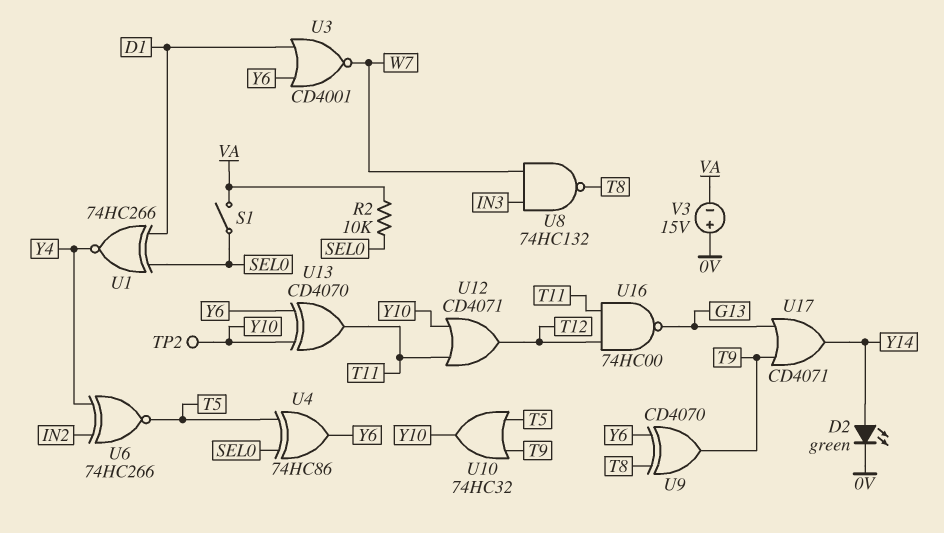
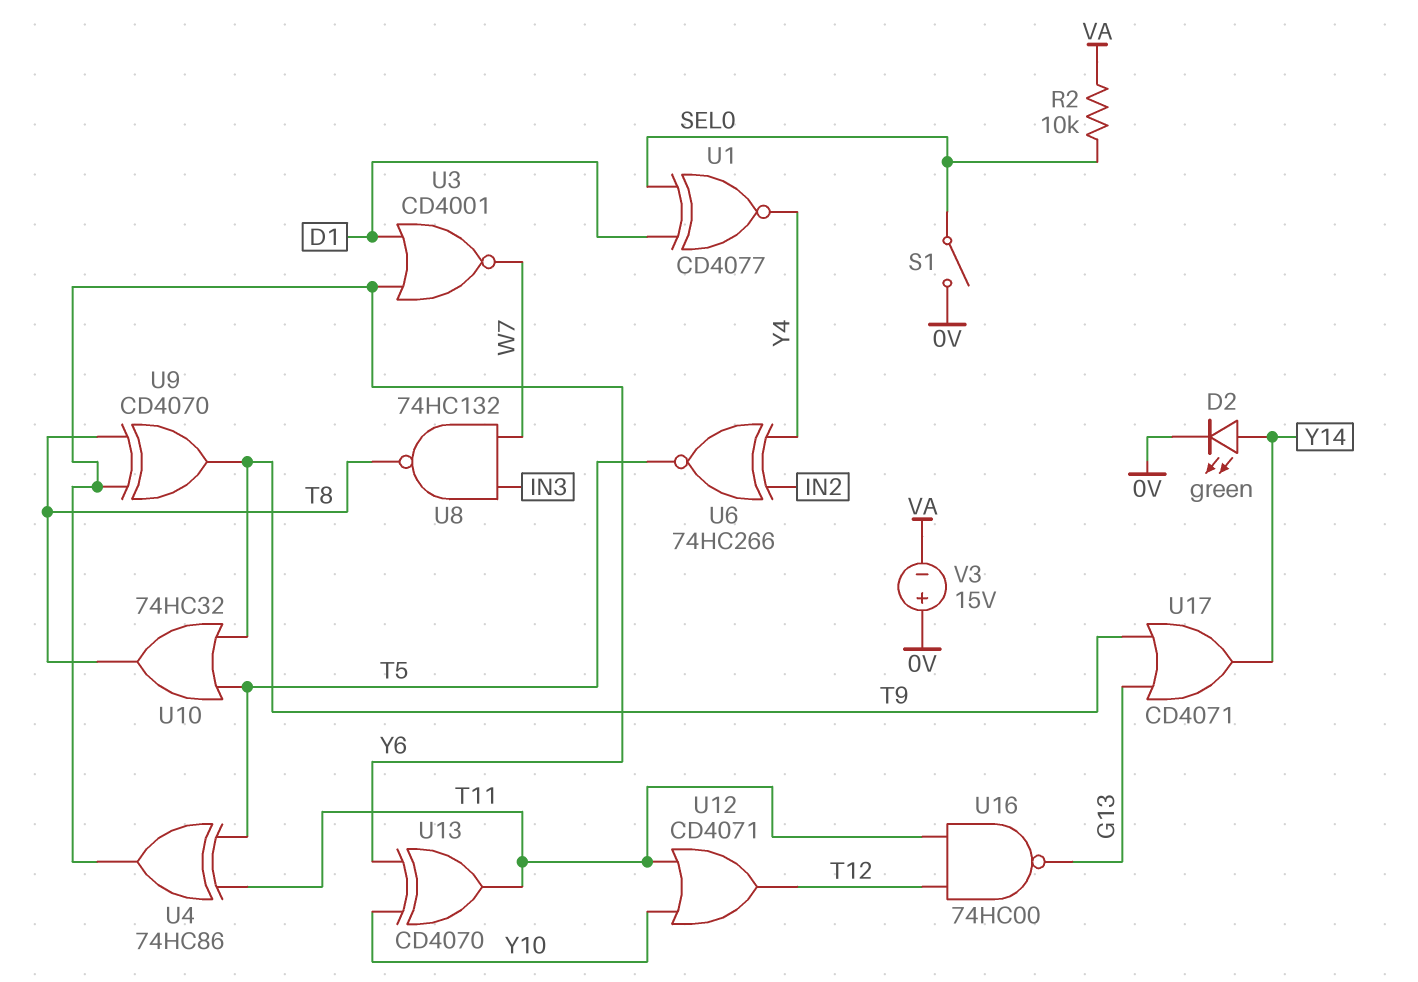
S1: switch (SEL0, VA) -> switch (0V, SEL0)
TP2: test point (Y10) -> none
U1: XNOR 74HC266 (in D1, in SEL0, out Y4) -> XNOR CD4077 (in D1, in SEL0, out Y4)
U4: XOR 74HC86 (in SEL0, in T5, out Y6) -> XOR 74HC86 (in T5, in T11, out Y6)
U10: OR 74HC32 (in T5, in T9, out Y10) -> OR 74HC32 (in T5, in T9, out T8)

